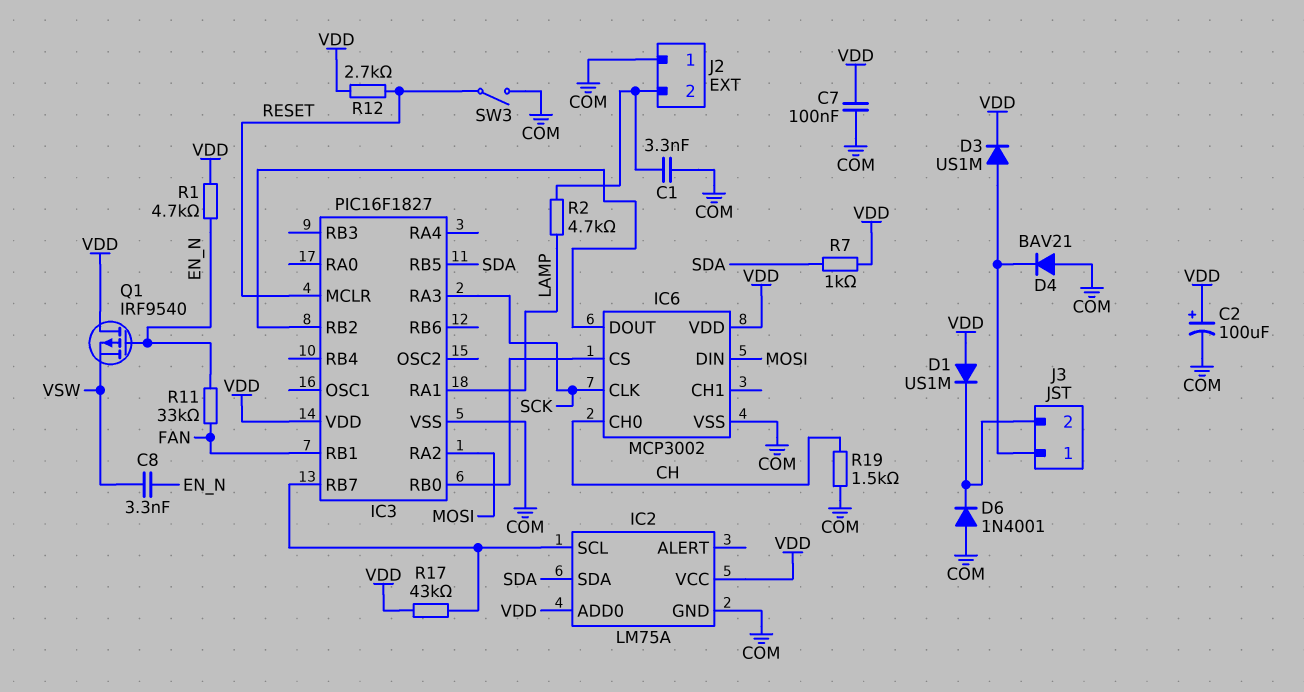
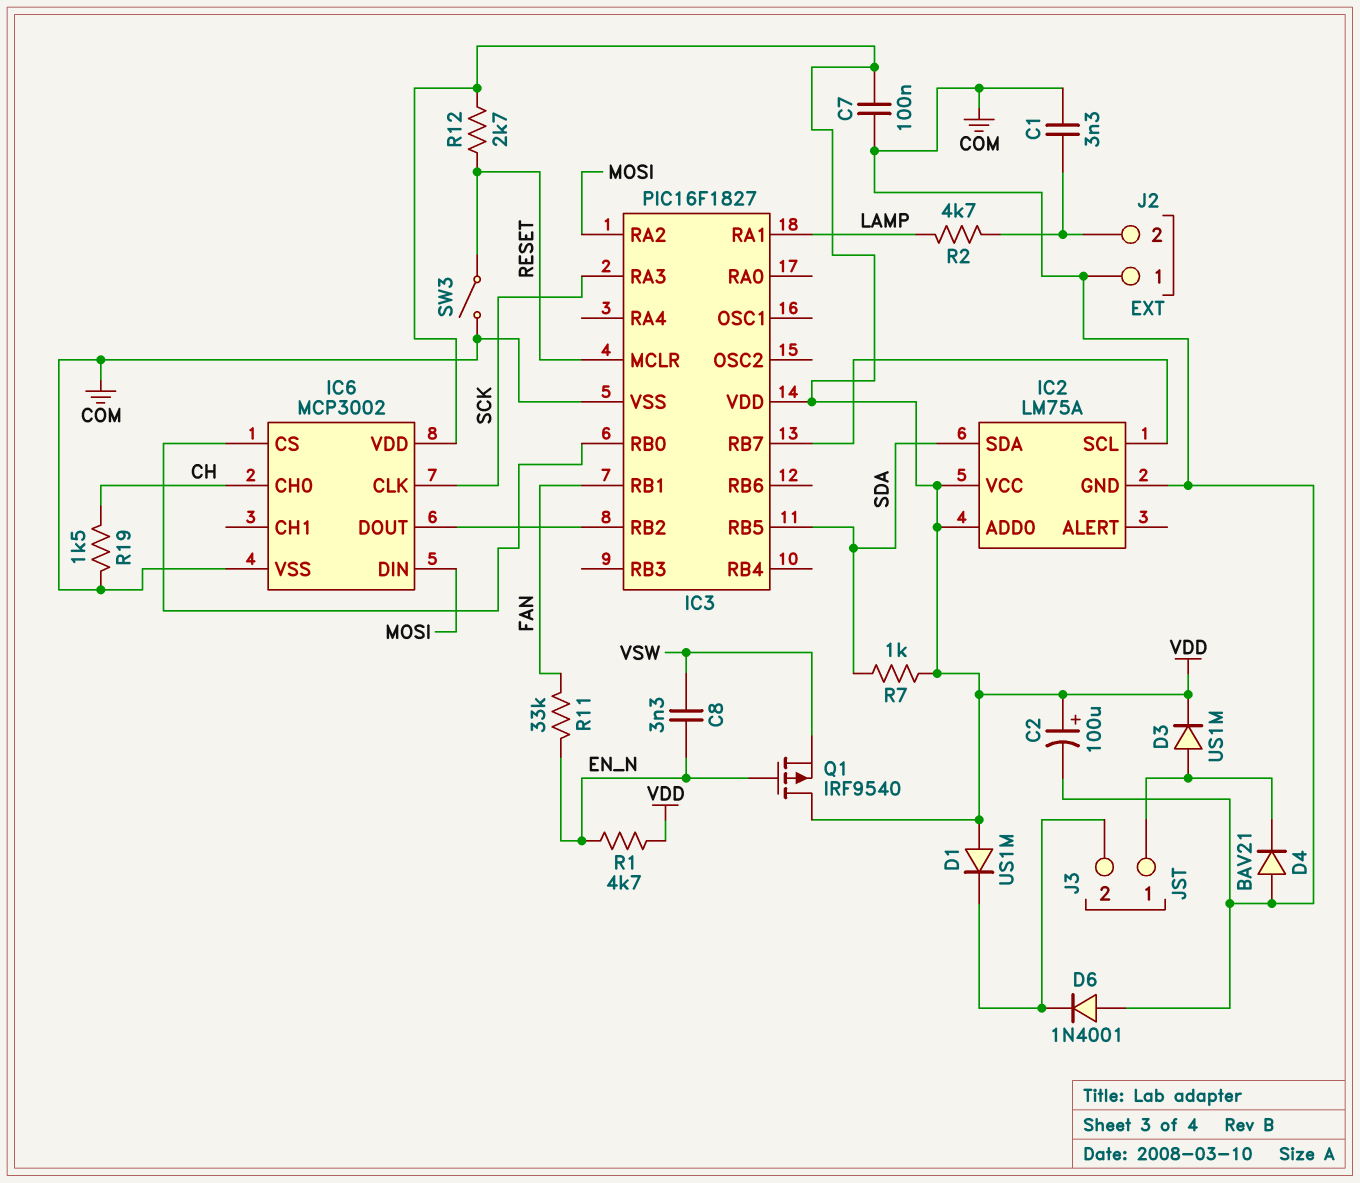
R17: 43k (IC2/SCL, VDD) -> none

